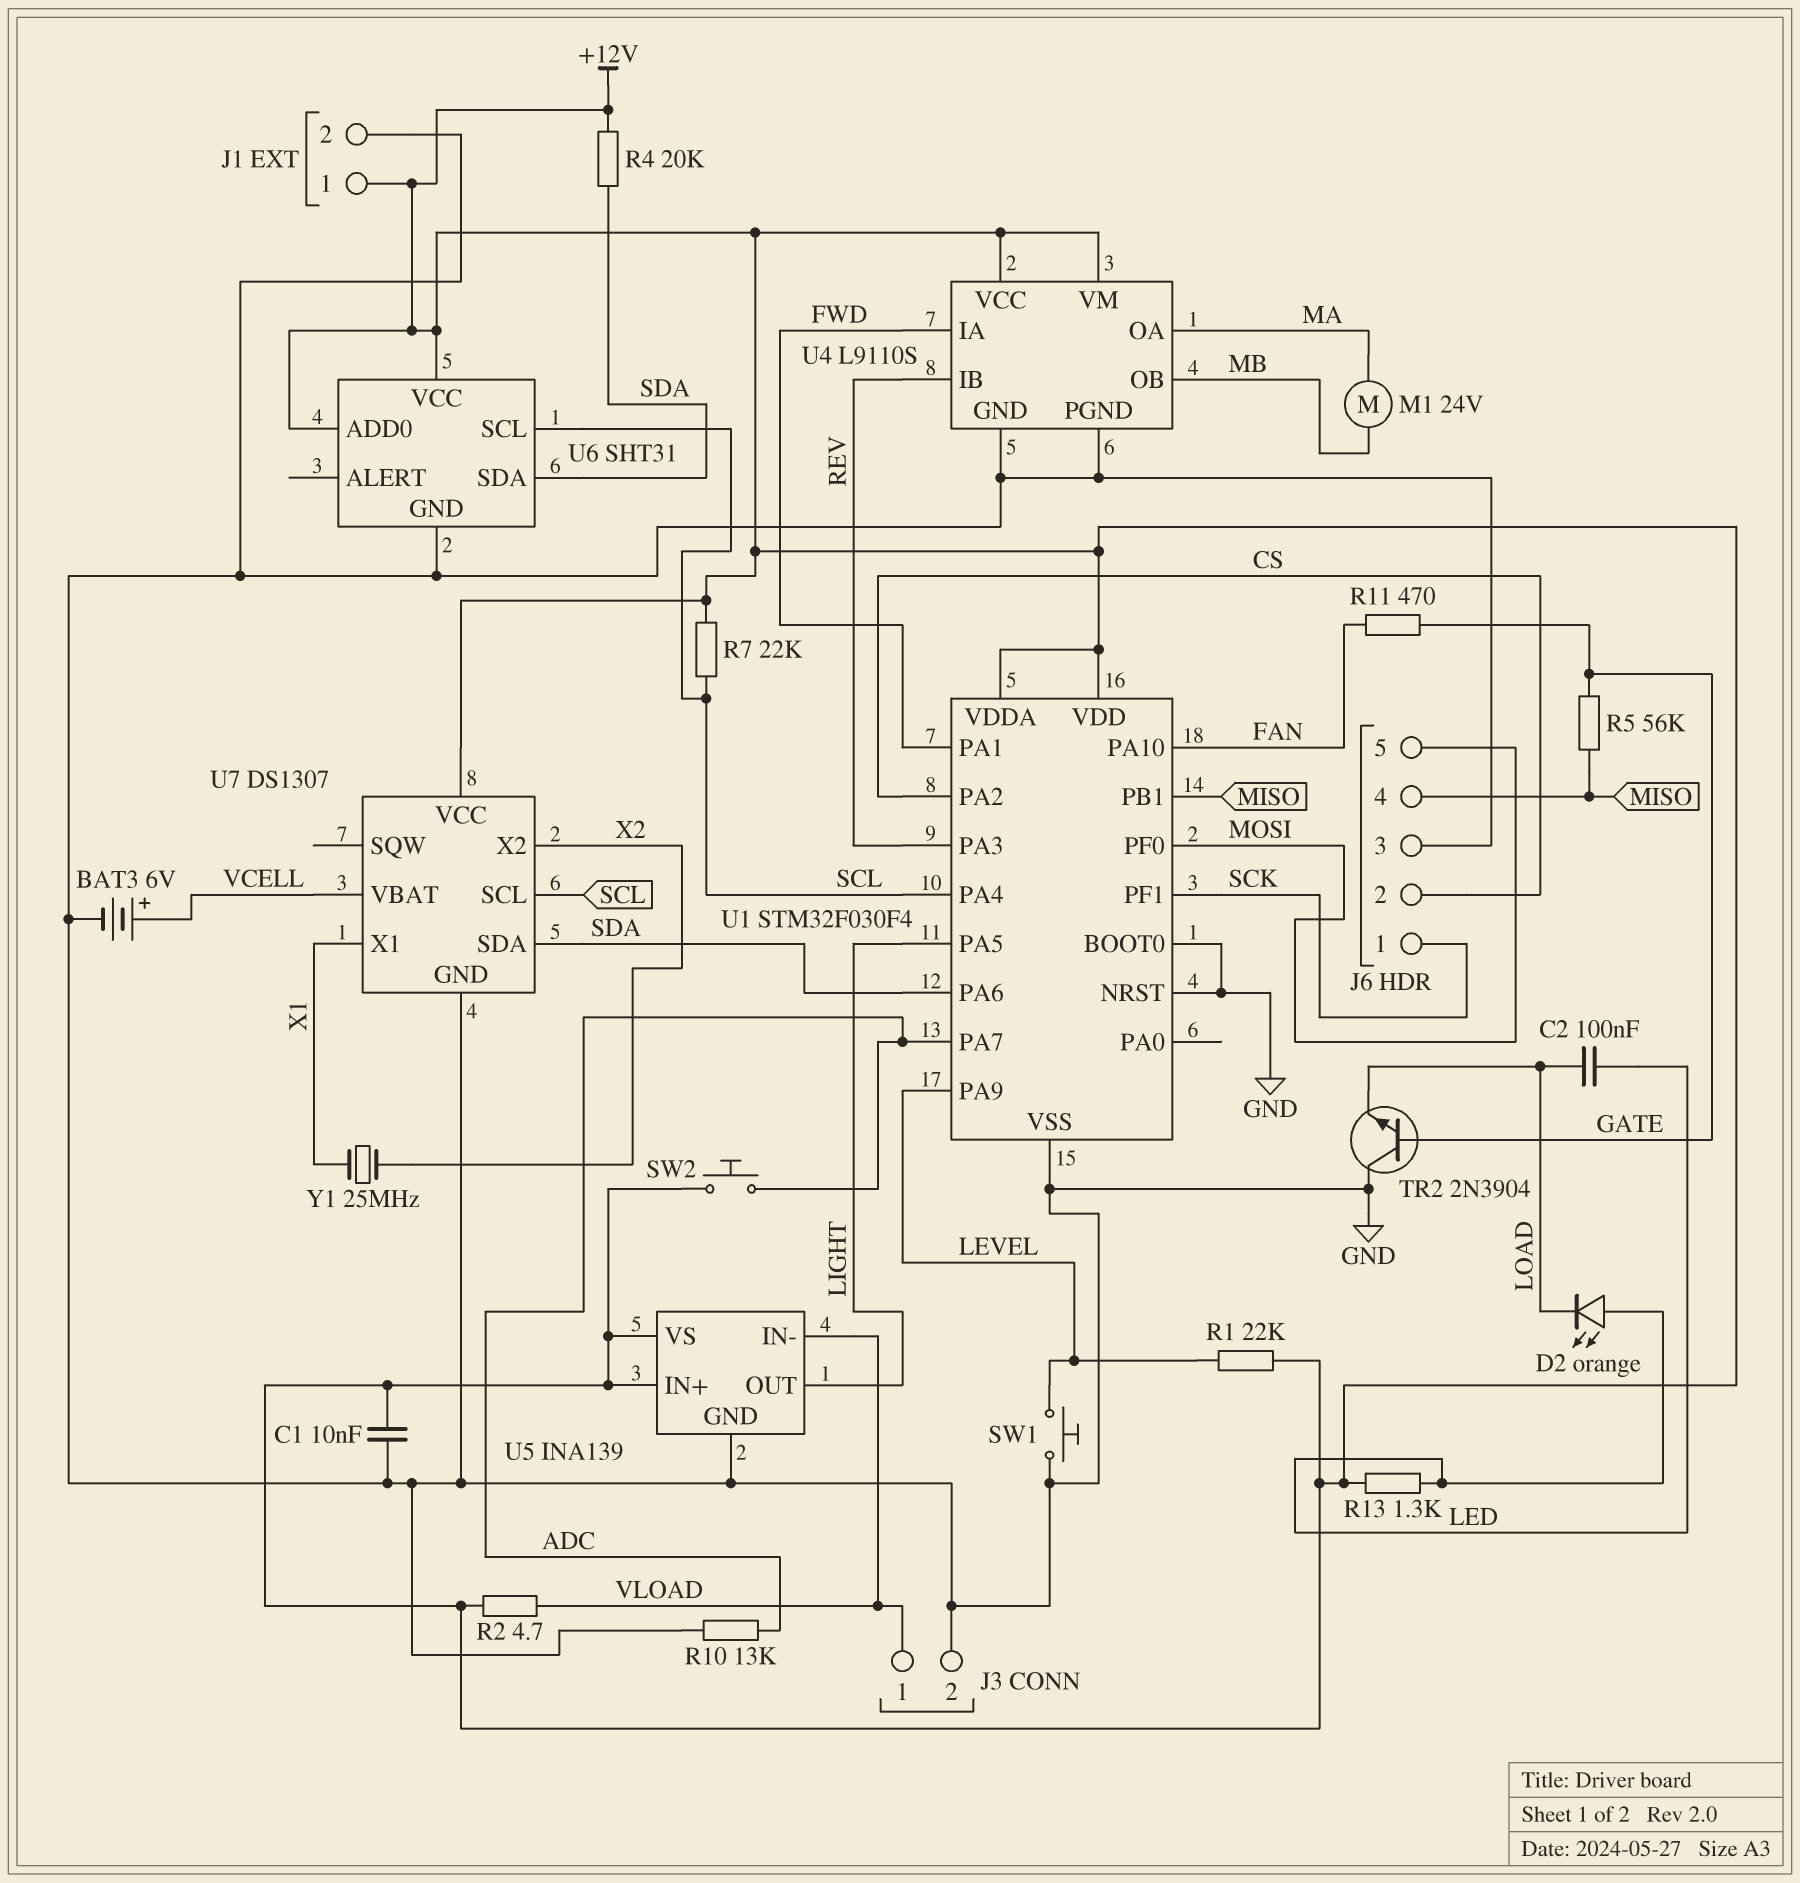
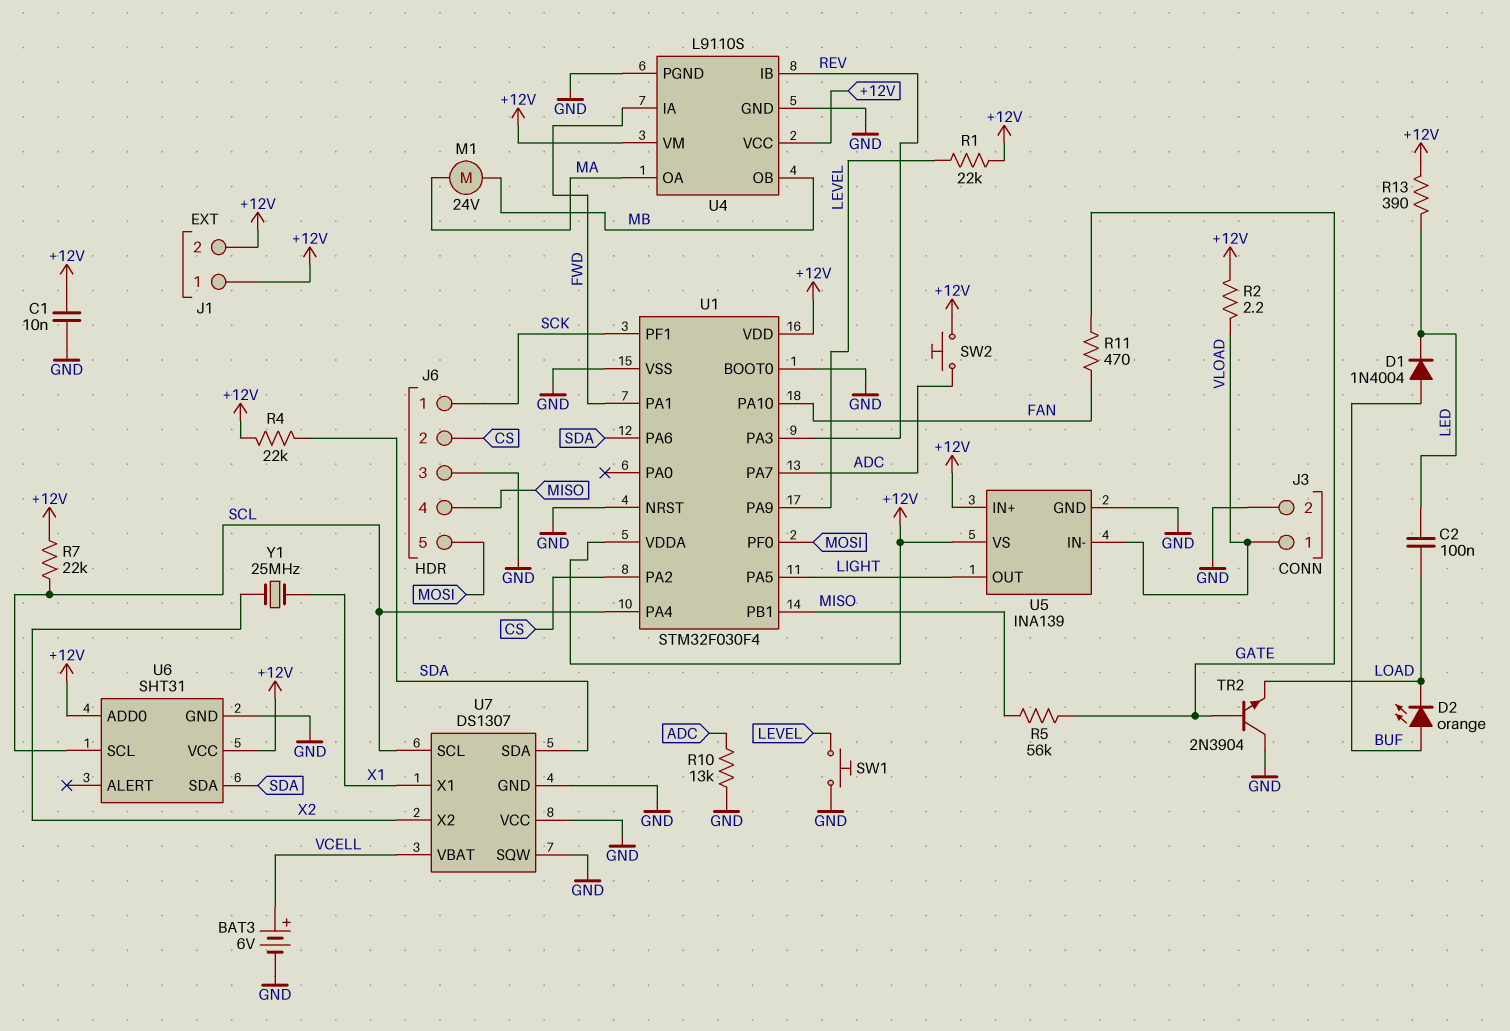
D1: none -> diode 1N4004 (A BUF, K LED)
D2: LED orange (A LED, K LOAD) -> LED orange (A BUF, K LOAD)
J1 pin 2: GND -> +12V
R2: 4.7 (+12V, VLOAD) -> 2.2 (+12V, VLOAD)
R4: 20k (+12V, SDA) -> 22k (+12V, SDA)
R13: 1.3k (+12V, LED) -> 390 (+12V, LED)
U7 pin SQW: none -> GND
U7 pin VCC: +12V -> GND

